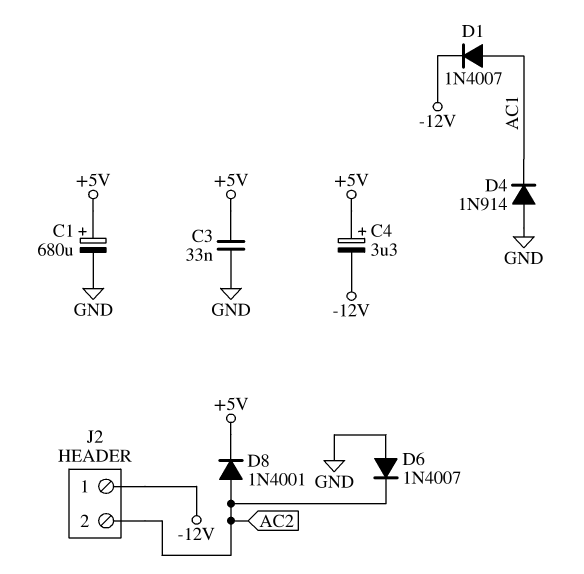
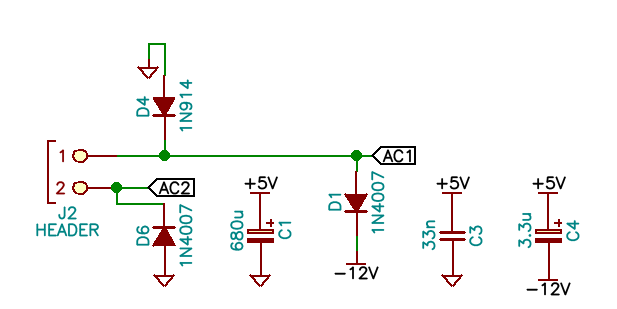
D8: diode 1N4001 (A AC2, K +5V) -> none
J2 pin 1: -12V -> AC1

